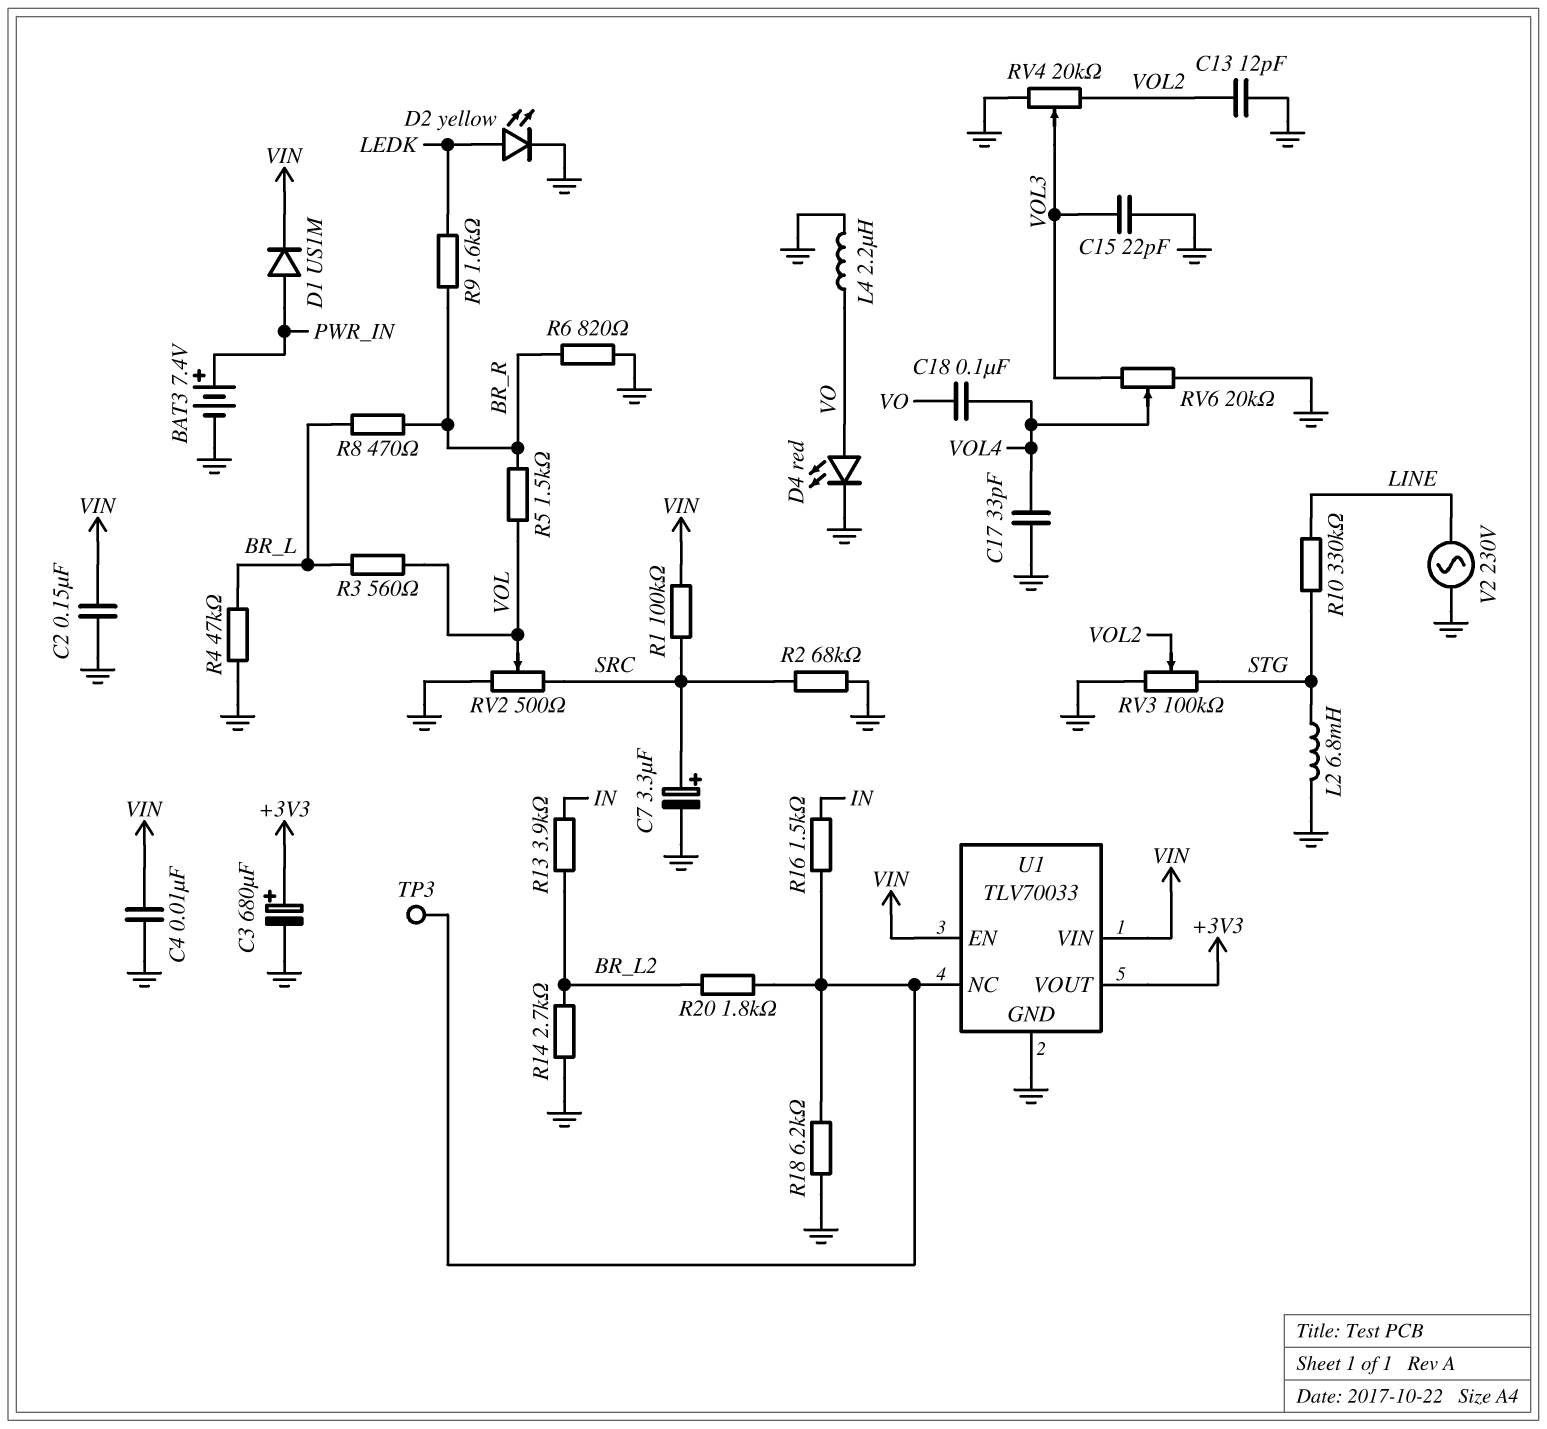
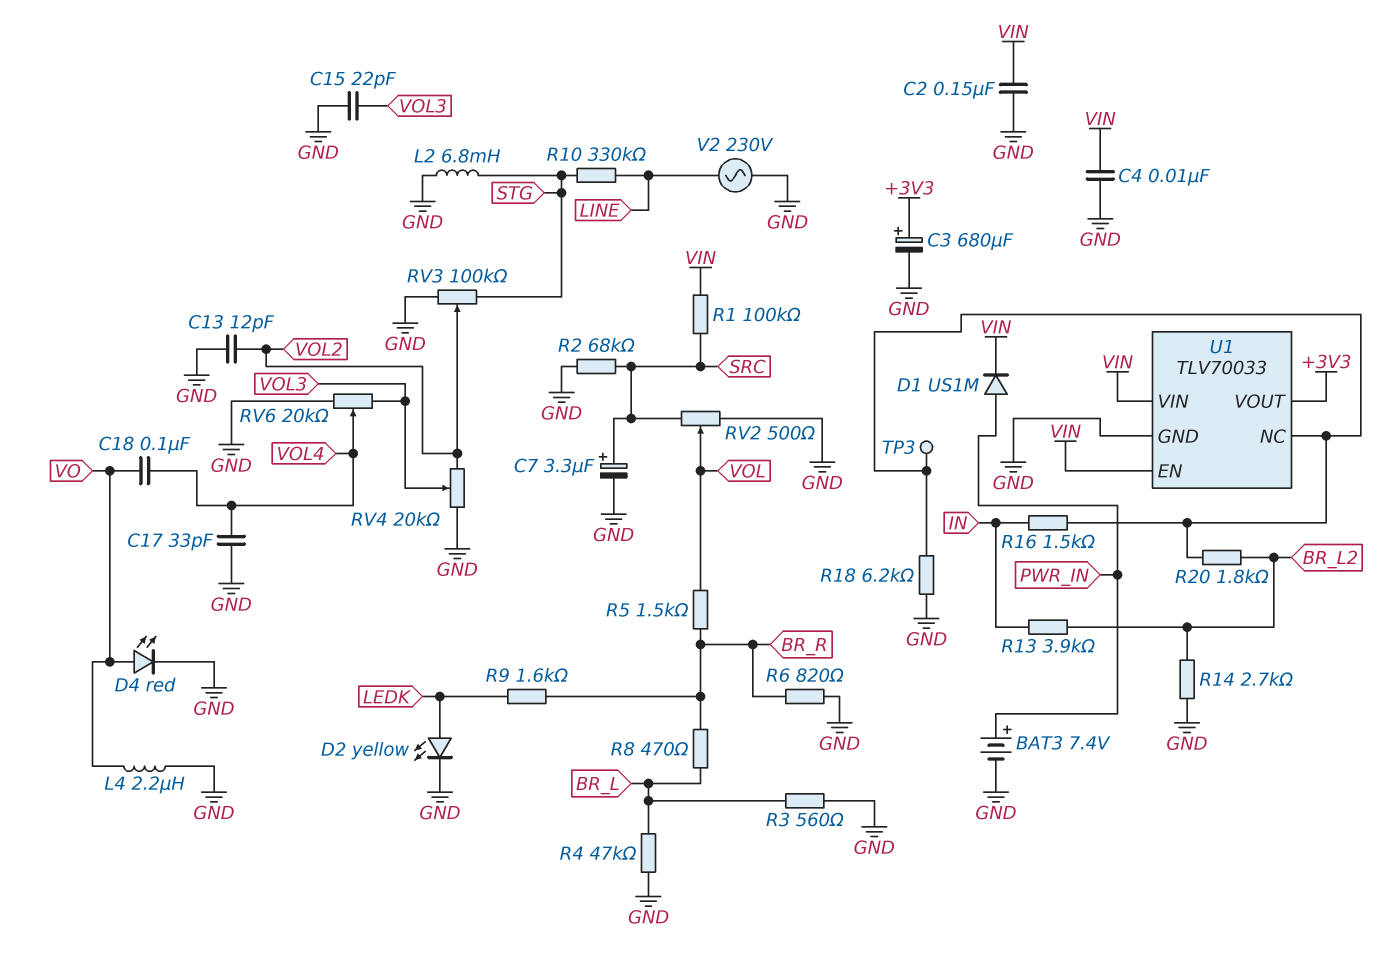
R3: 560 (BR_L, VOL) -> 560 (BR_L, GND)

